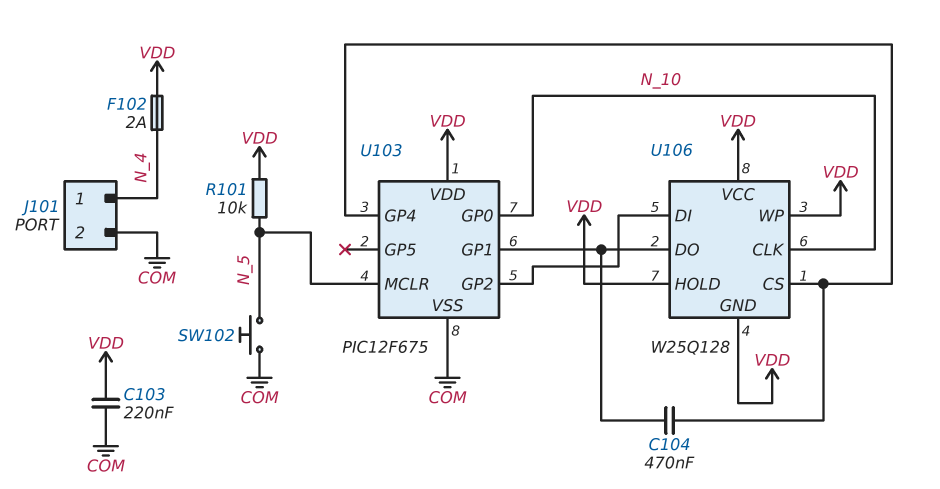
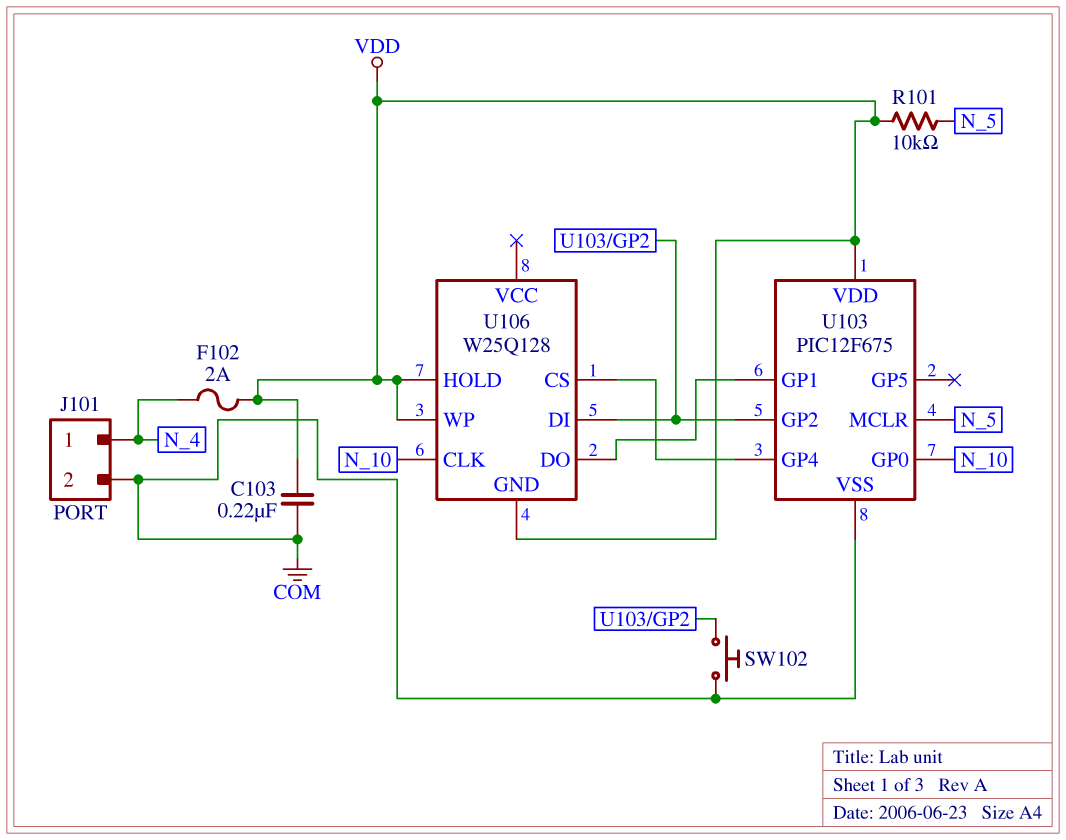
C104: 470nF (U103/GP1, U103/GP4) -> none
SW102: button (COM, N_5) -> button (COM, U103/GP2)
U106 pin VCC: VDD -> none

